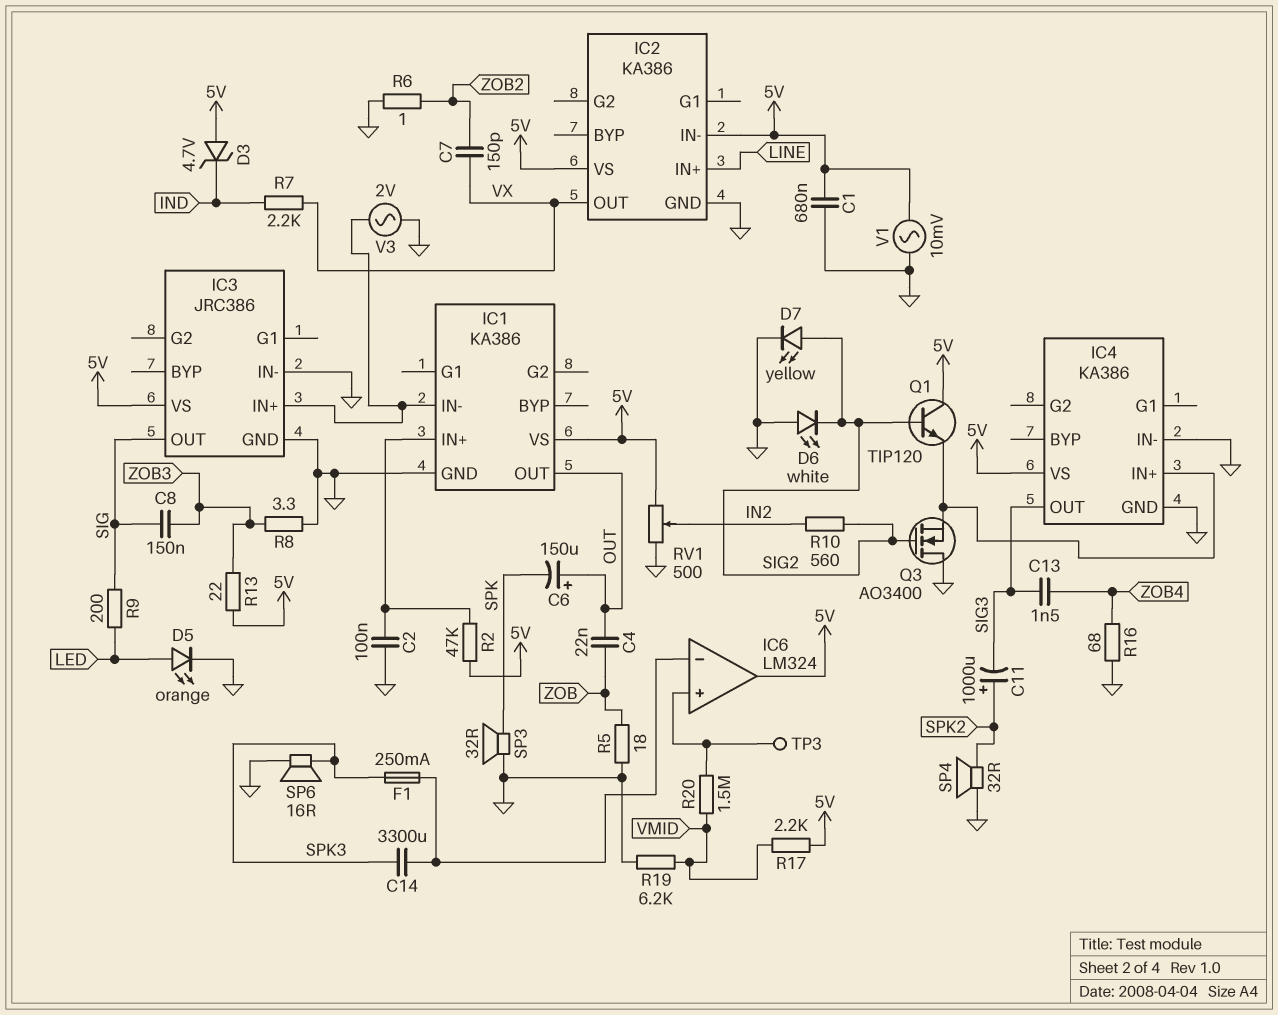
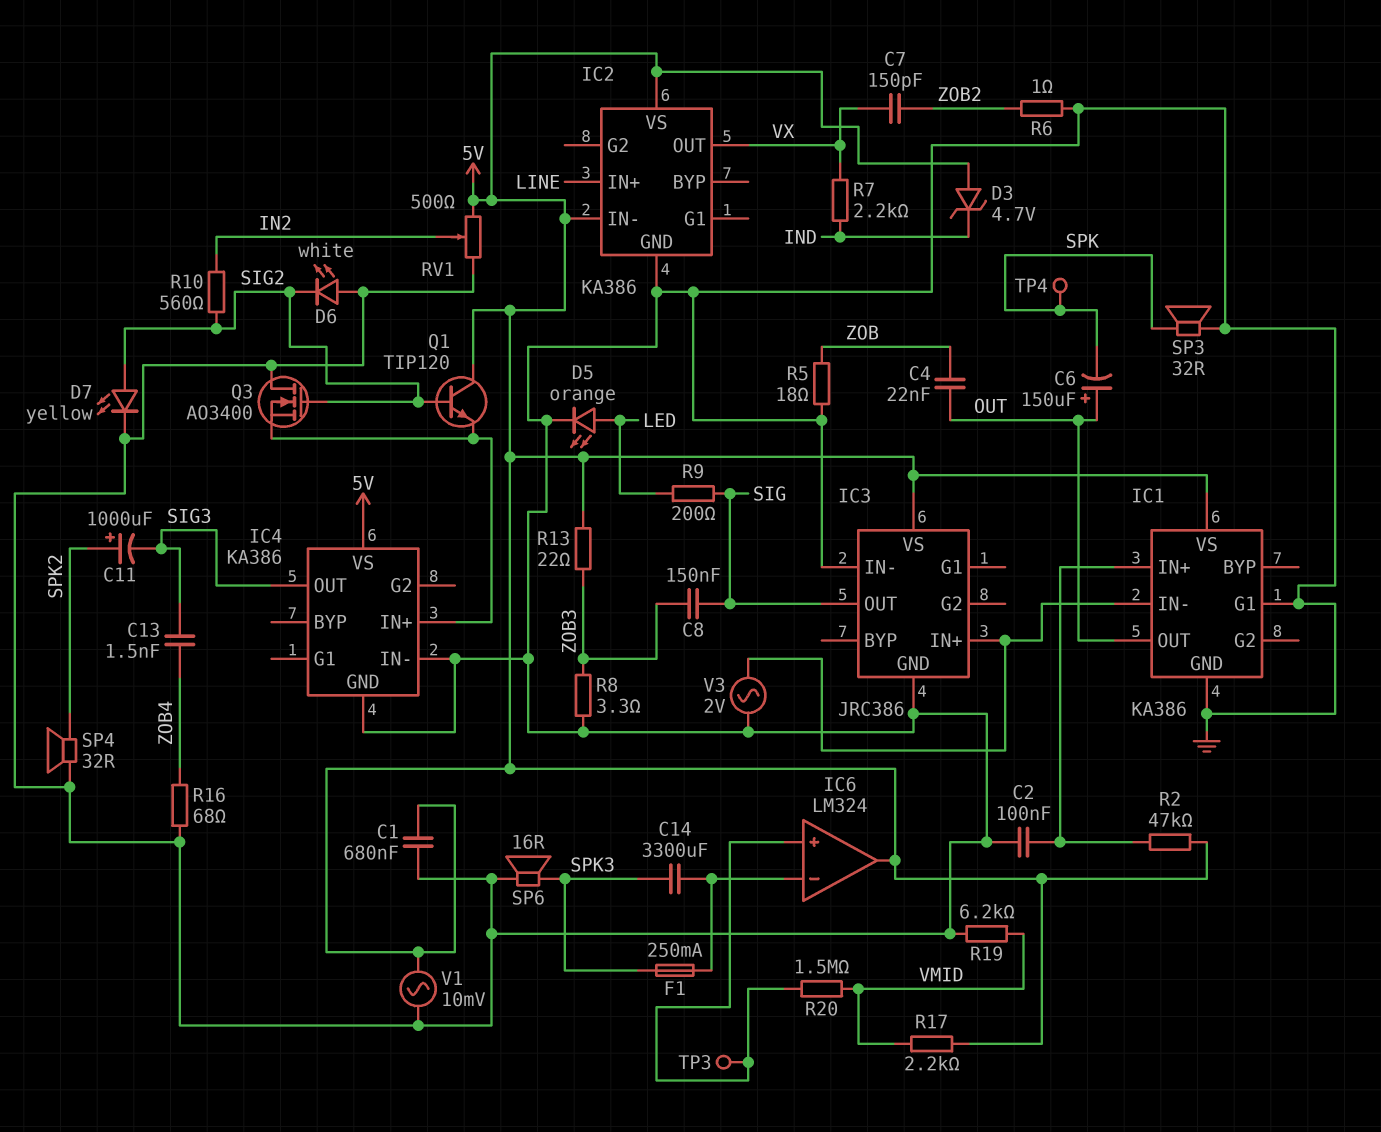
IC1 pin G1: none -> GND
TP4: none -> test point (SPK)

